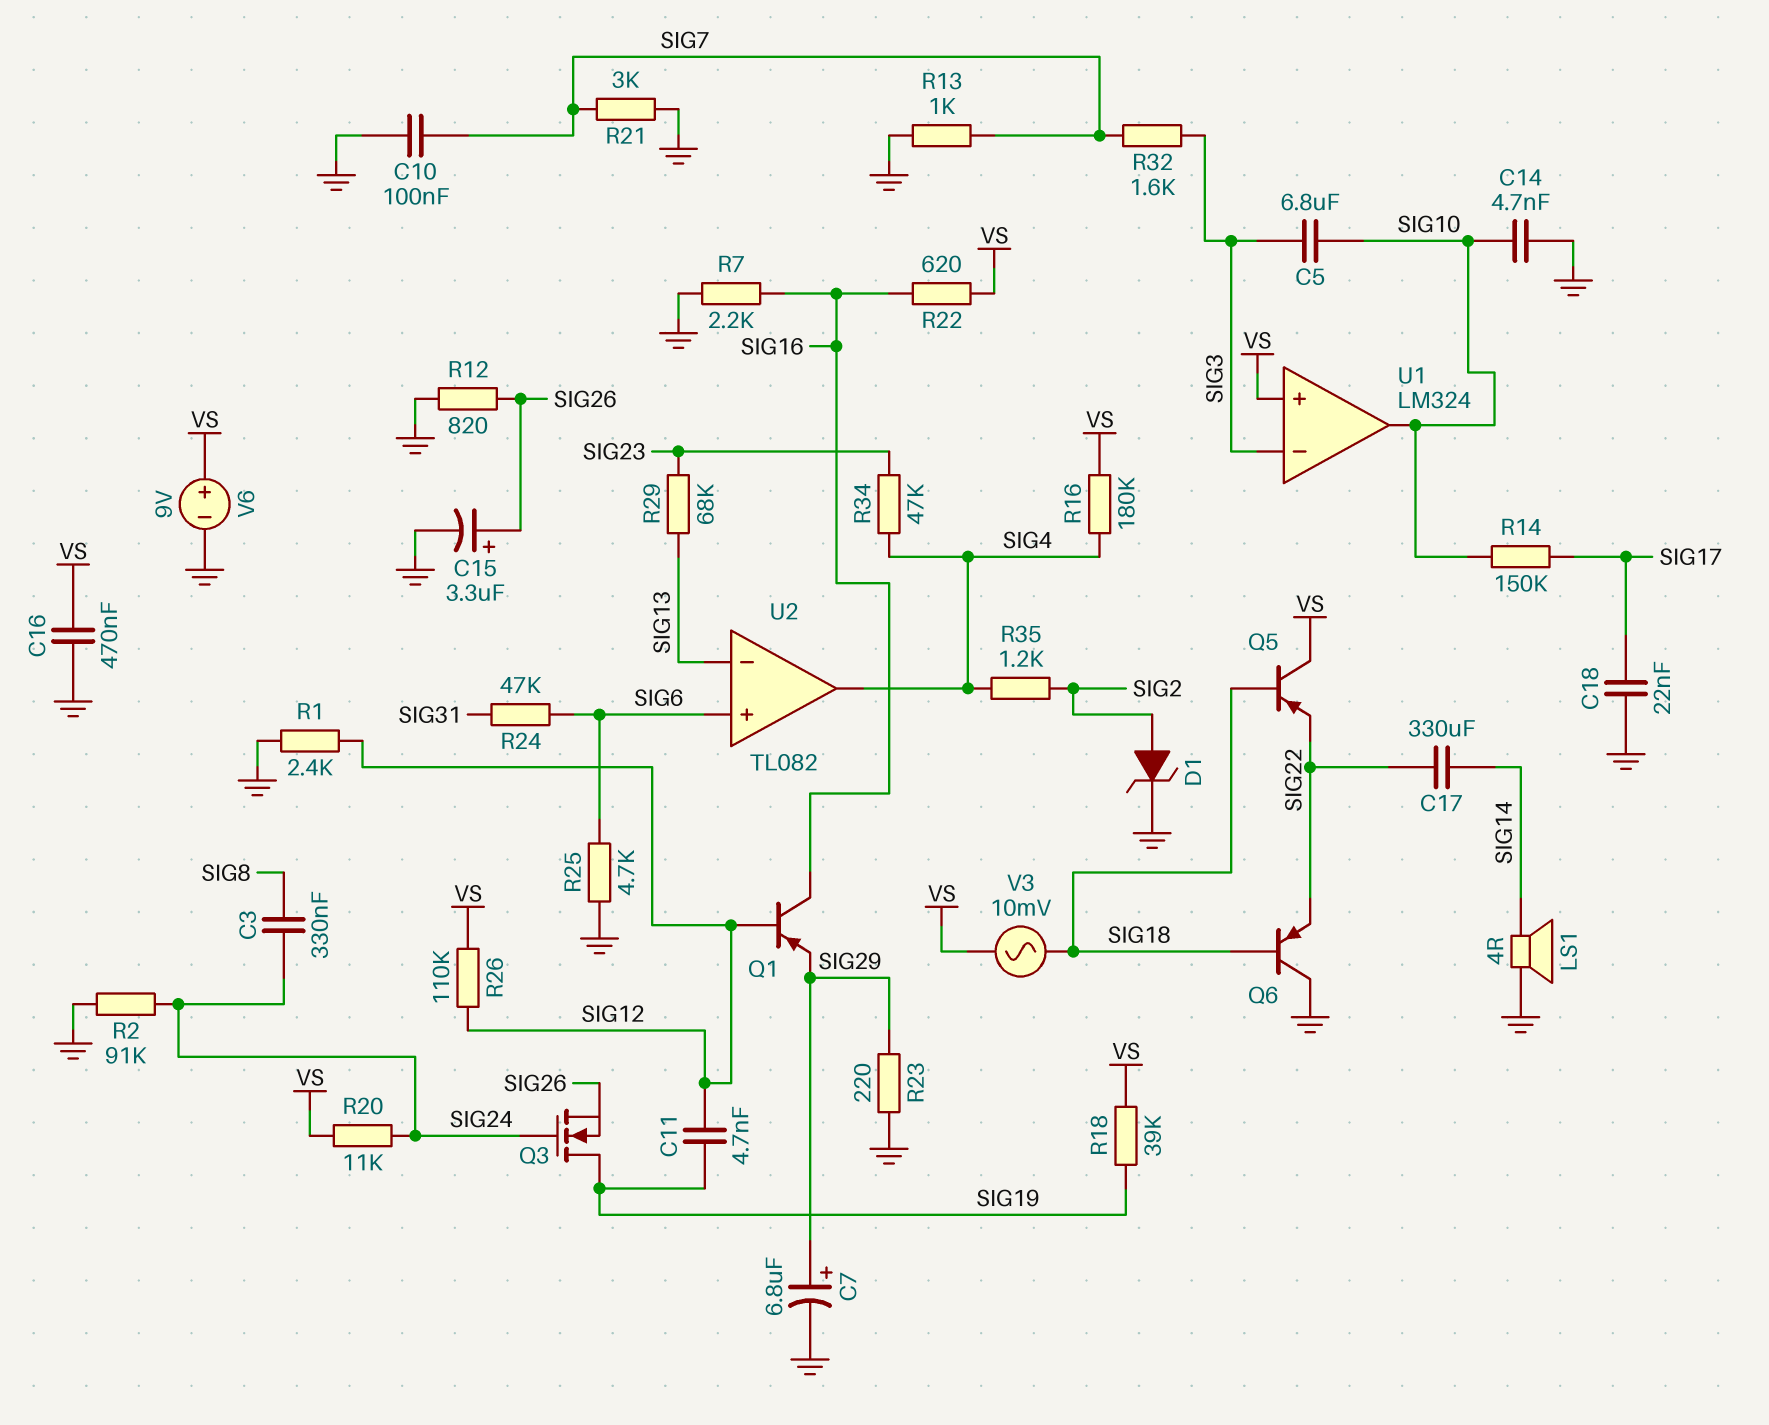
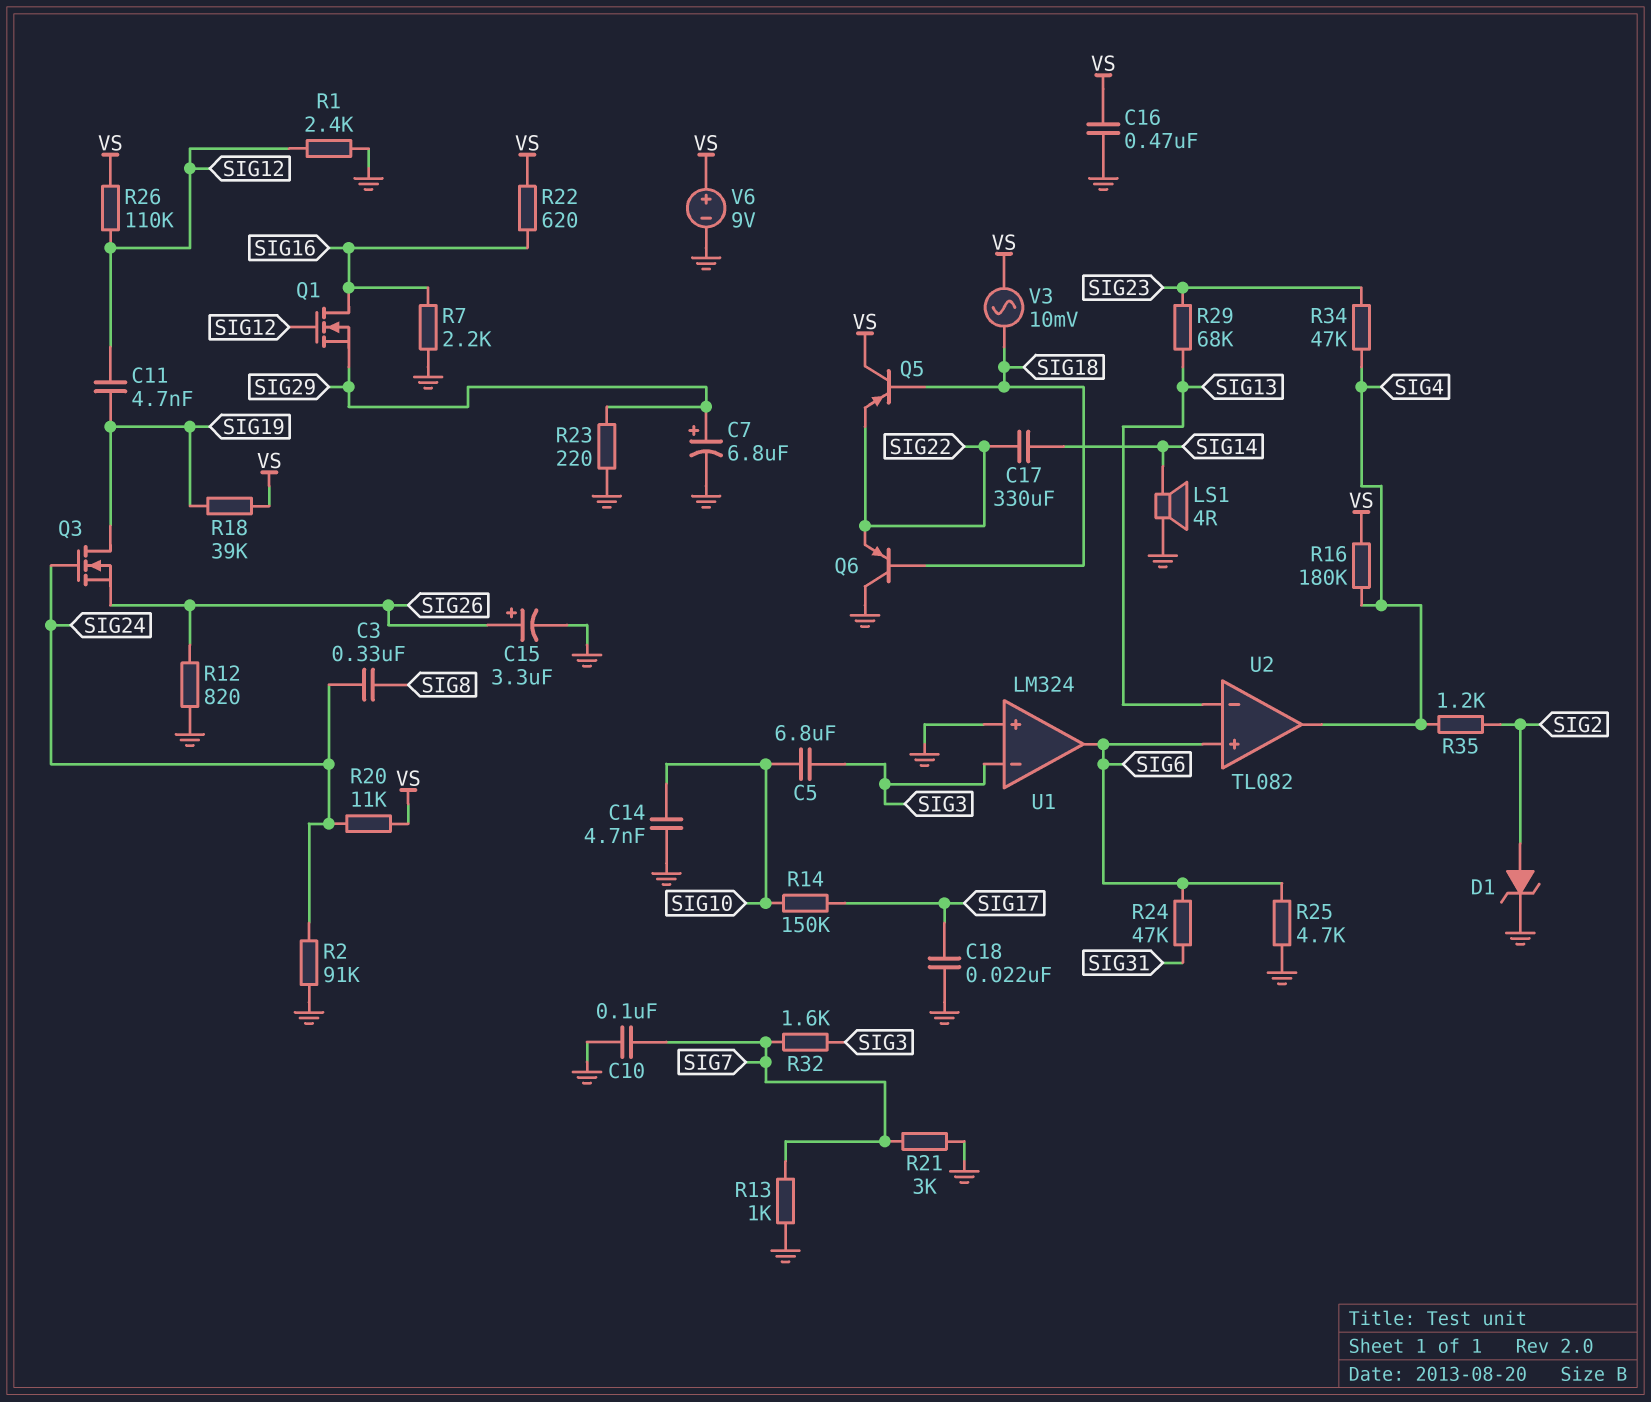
Q1: PNP (B SIG12, C SIG16, E SIG29) -> NMOS (G SIG12, D SIG16, S SIG29)
U1 pin in+: VS -> GND
U1 pin out: SIG10 -> SIG6

